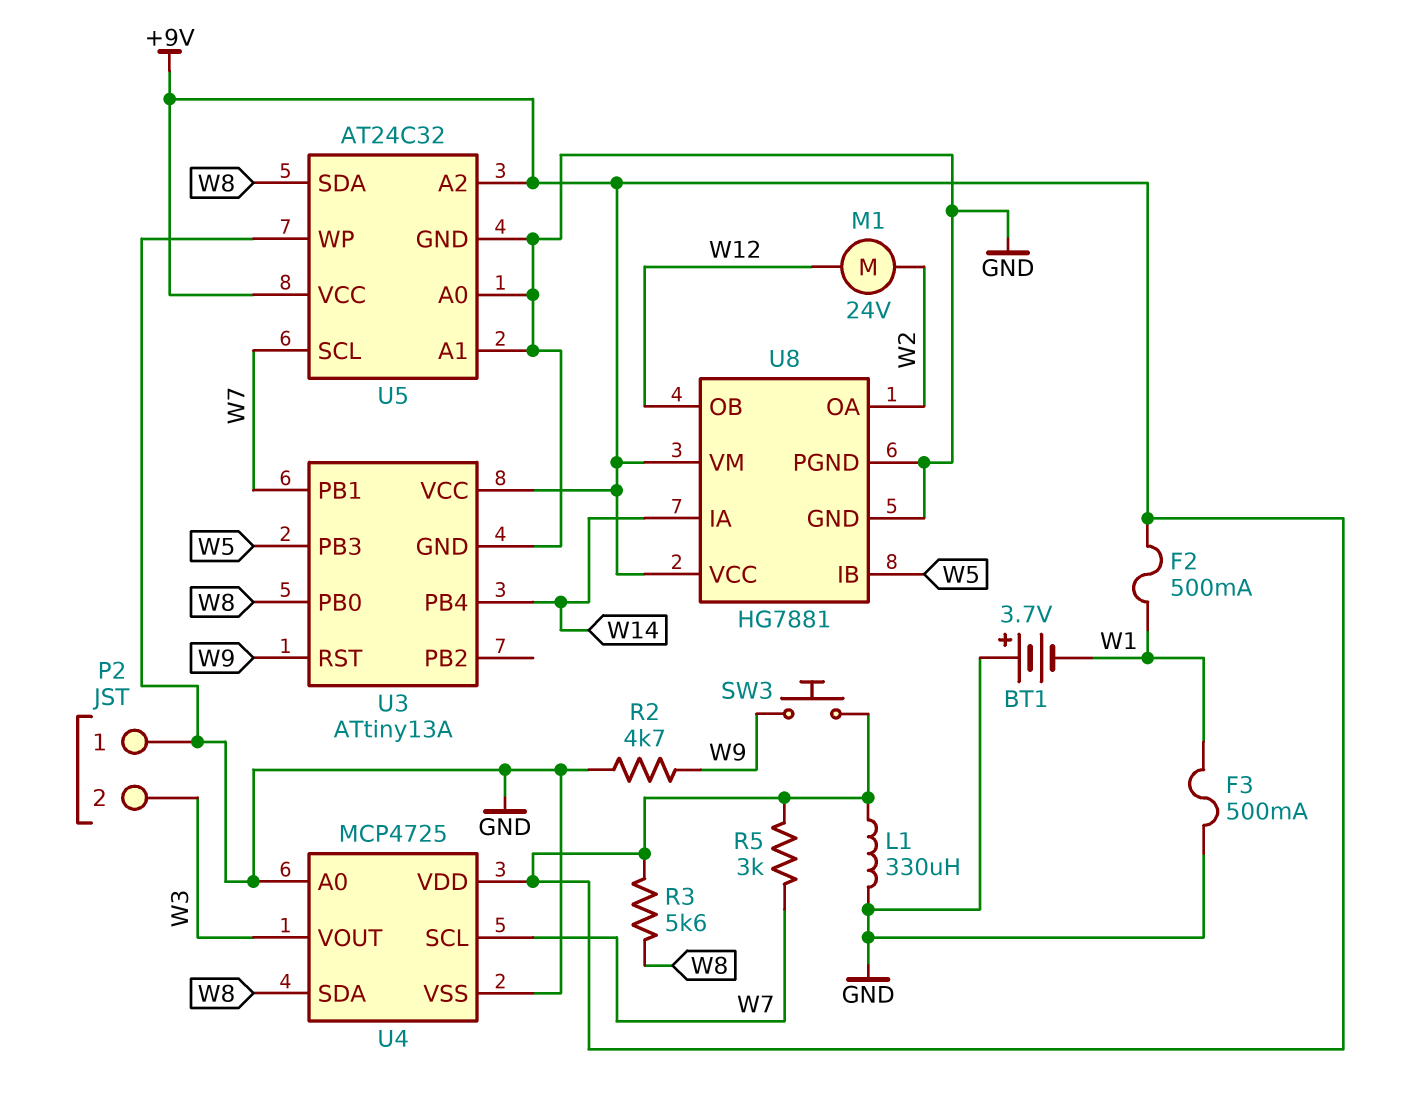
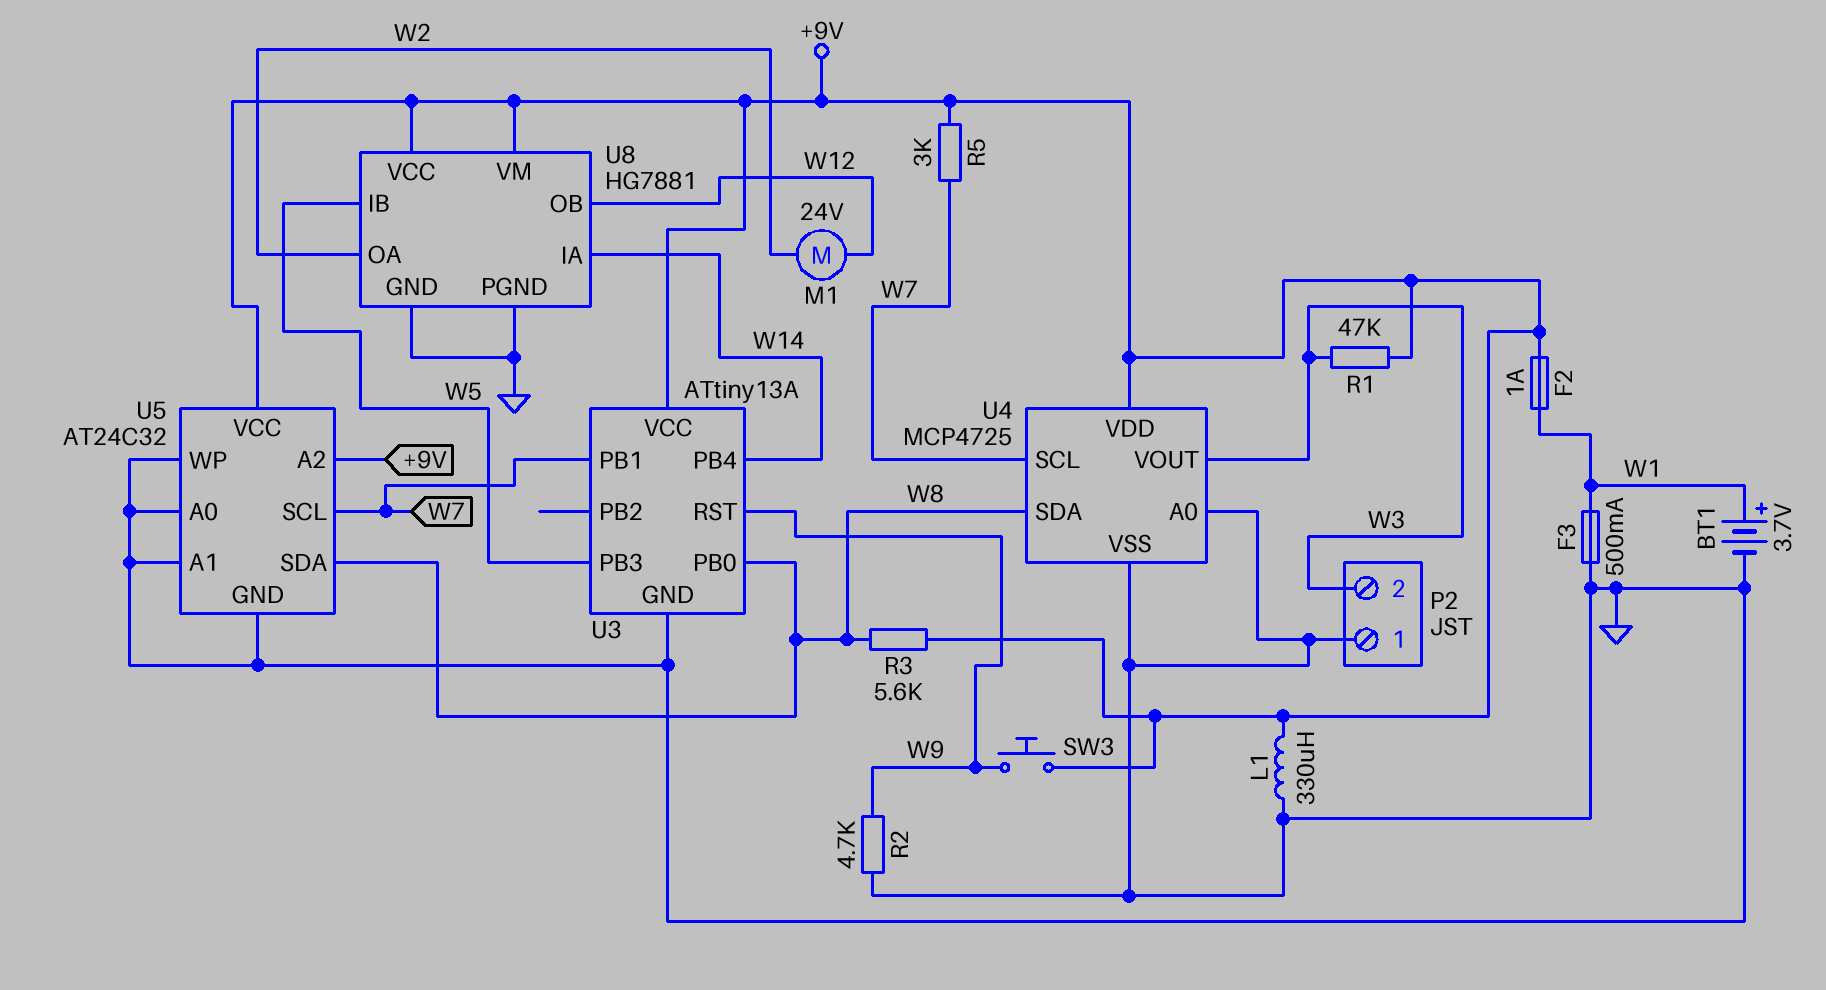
BT1: 3.7V (plus GND, minus W1) -> 3.7V (plus W1, minus GND)
F2: 500mA (+9V, W1) -> 1A (+9V, W1)
R1: none -> 47k (+9V, W3)

